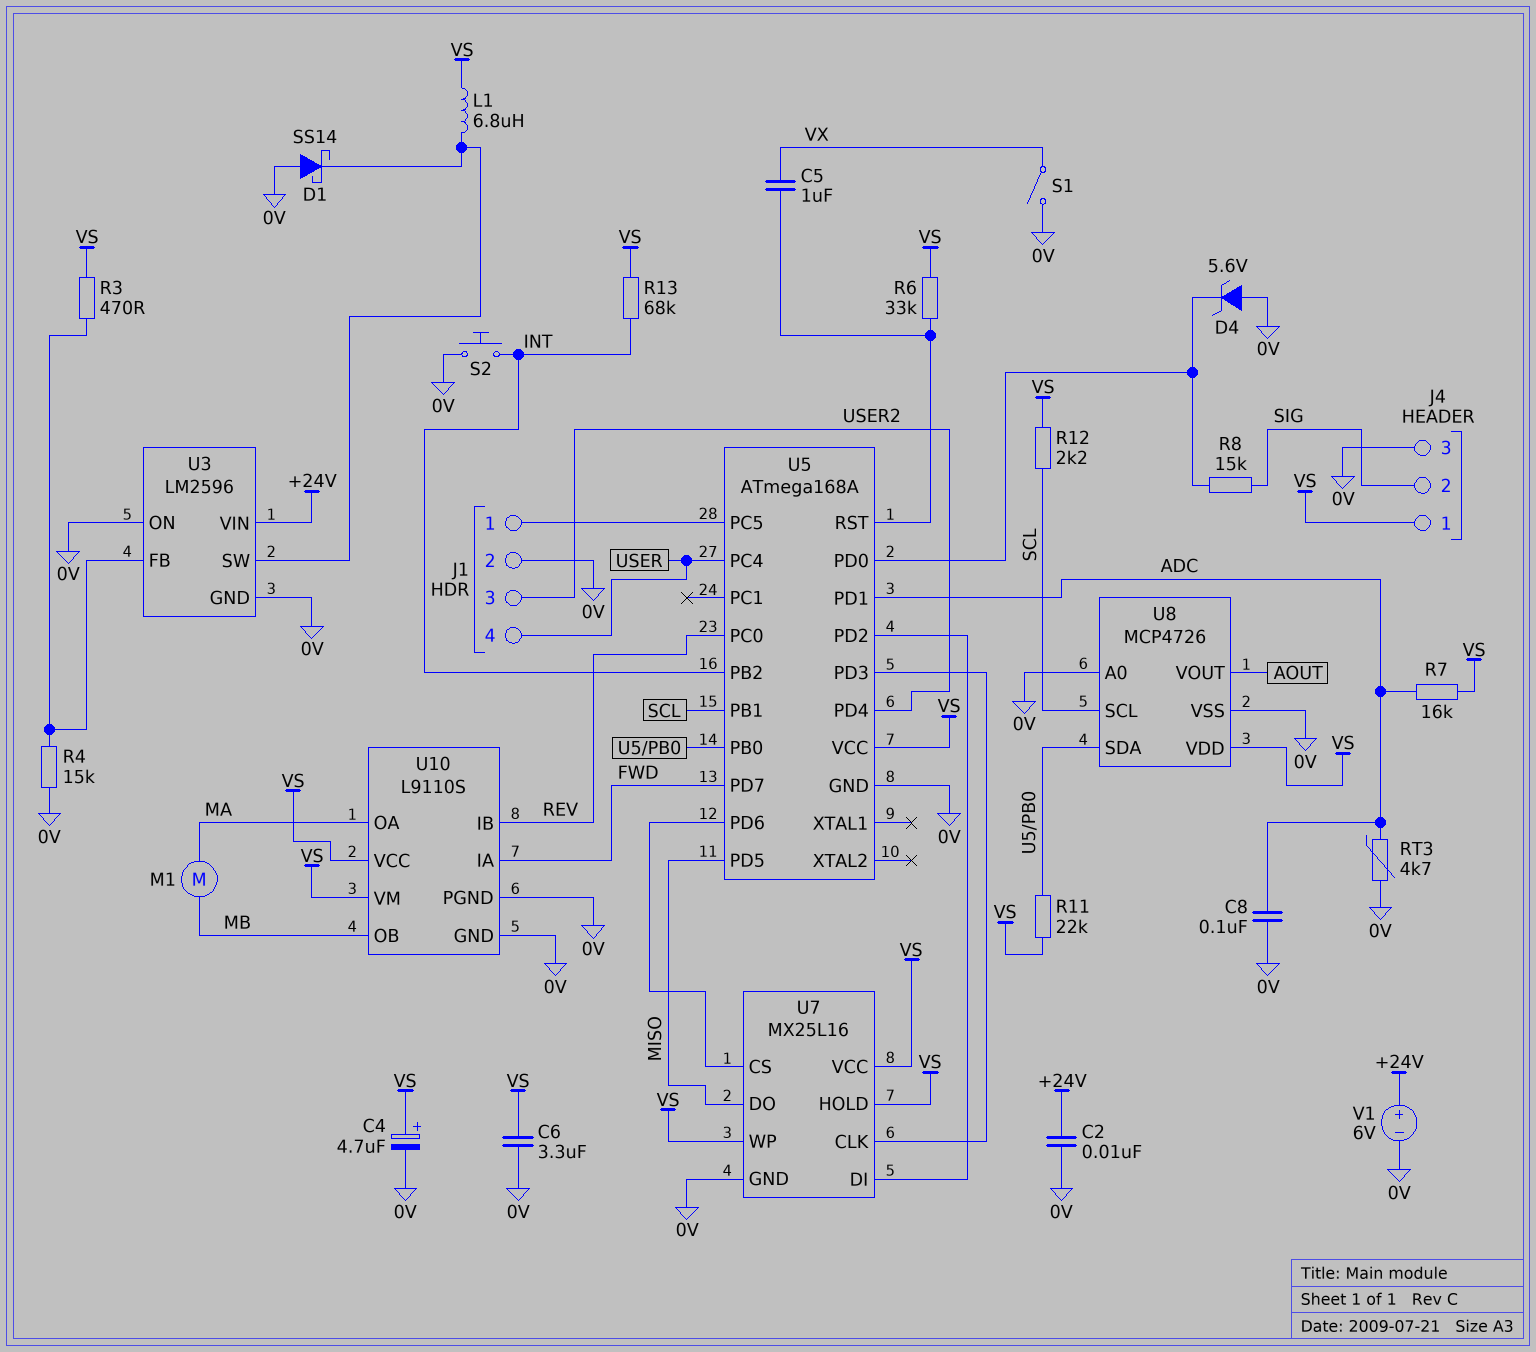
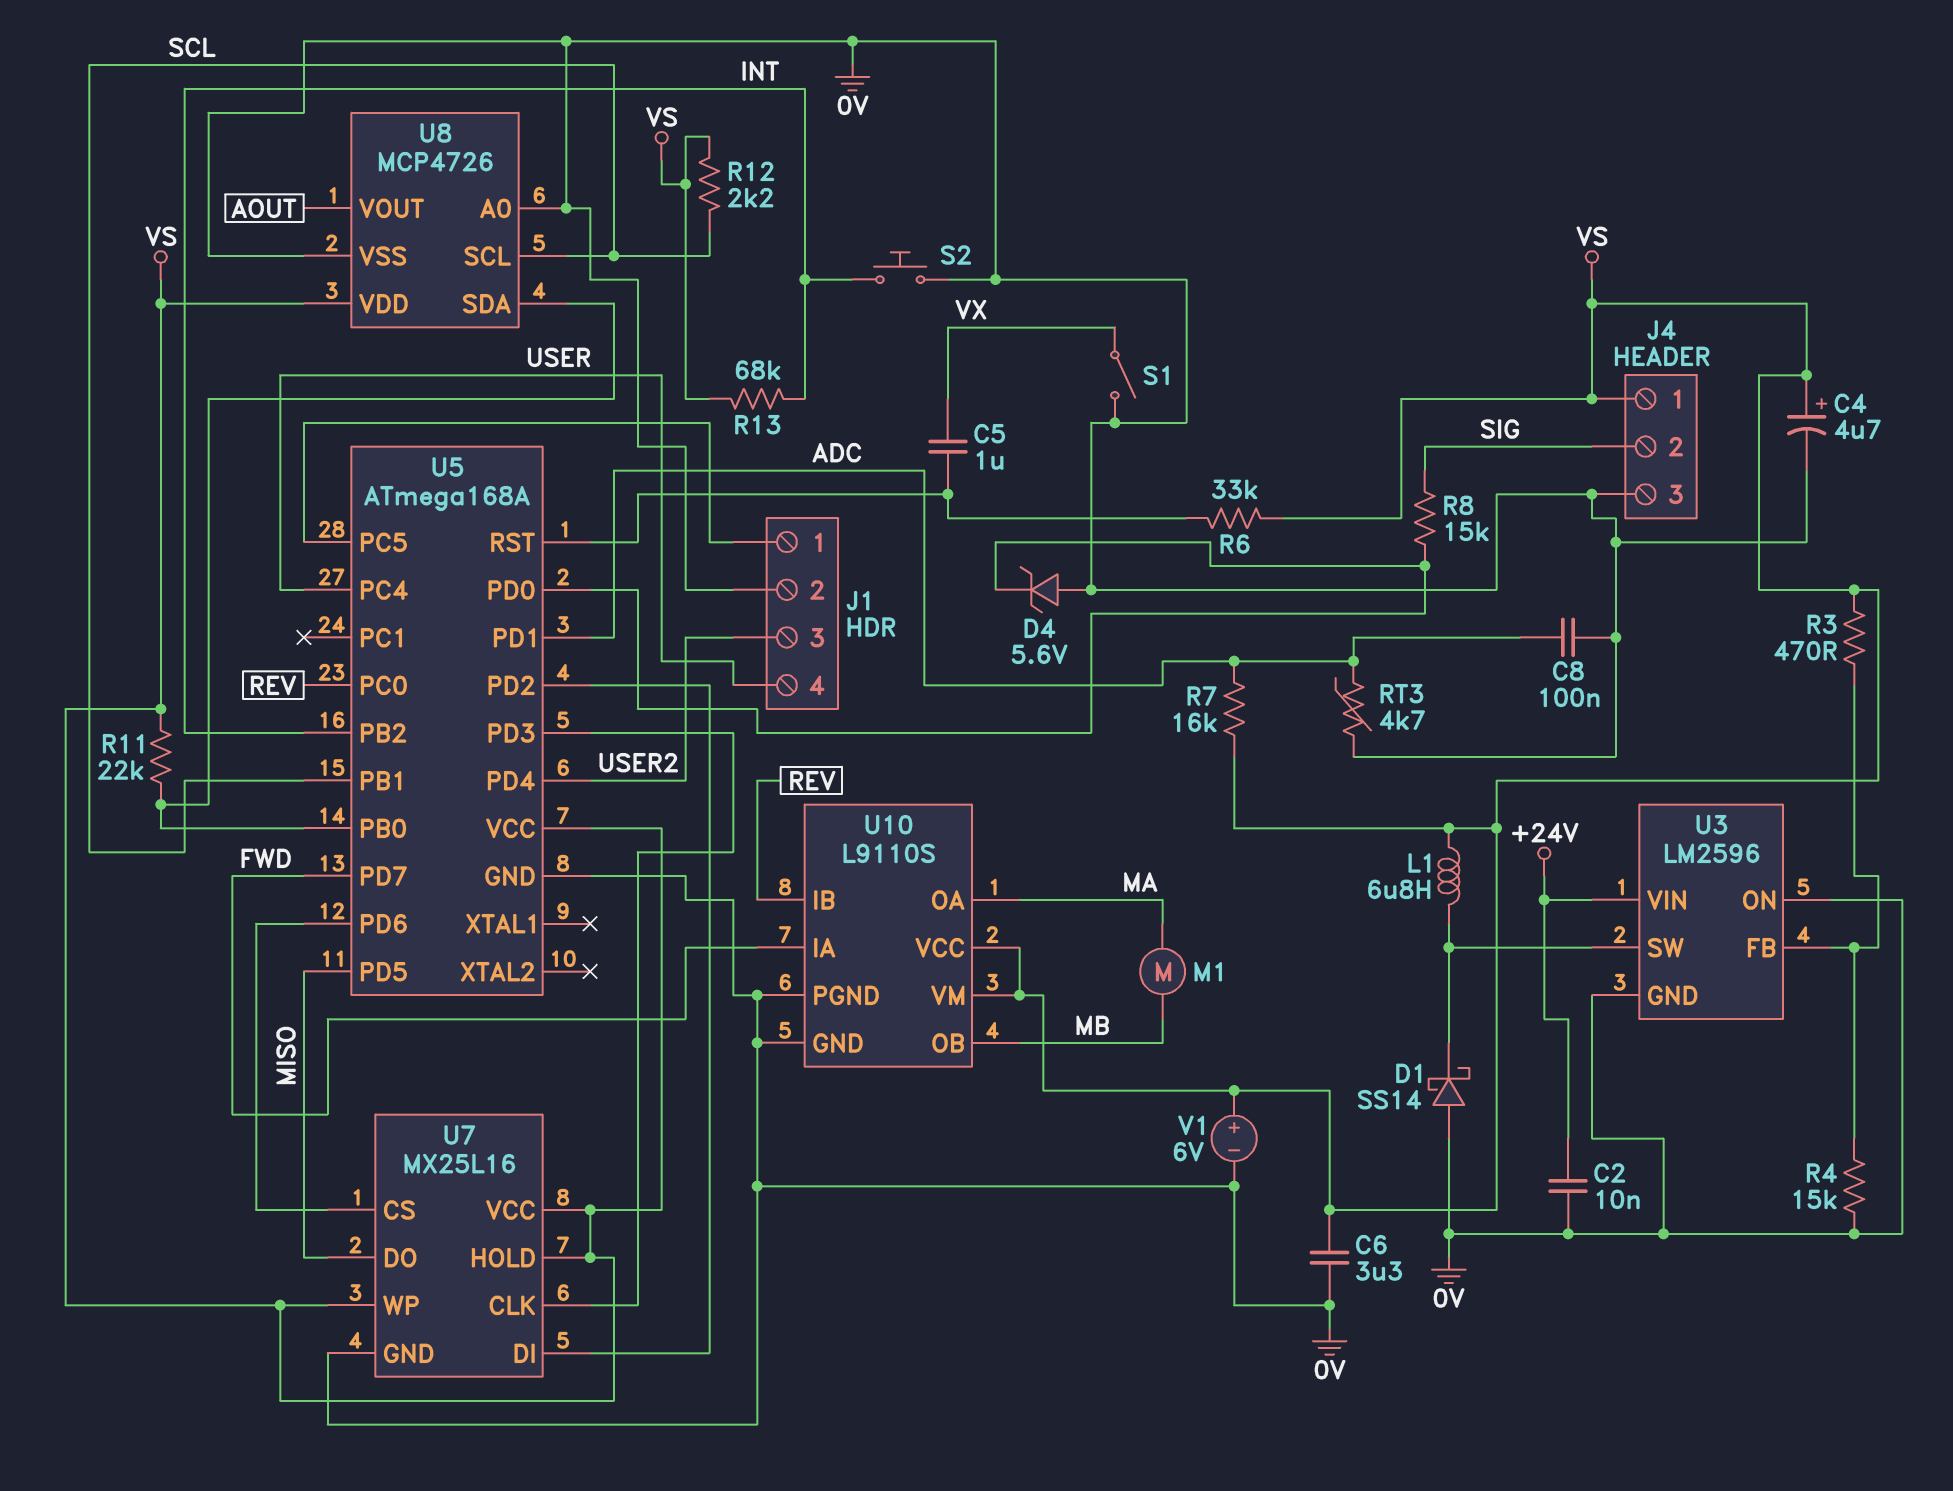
V1: 6V (plus +24V, minus 0V) -> 6V (plus VS, minus 0V)

